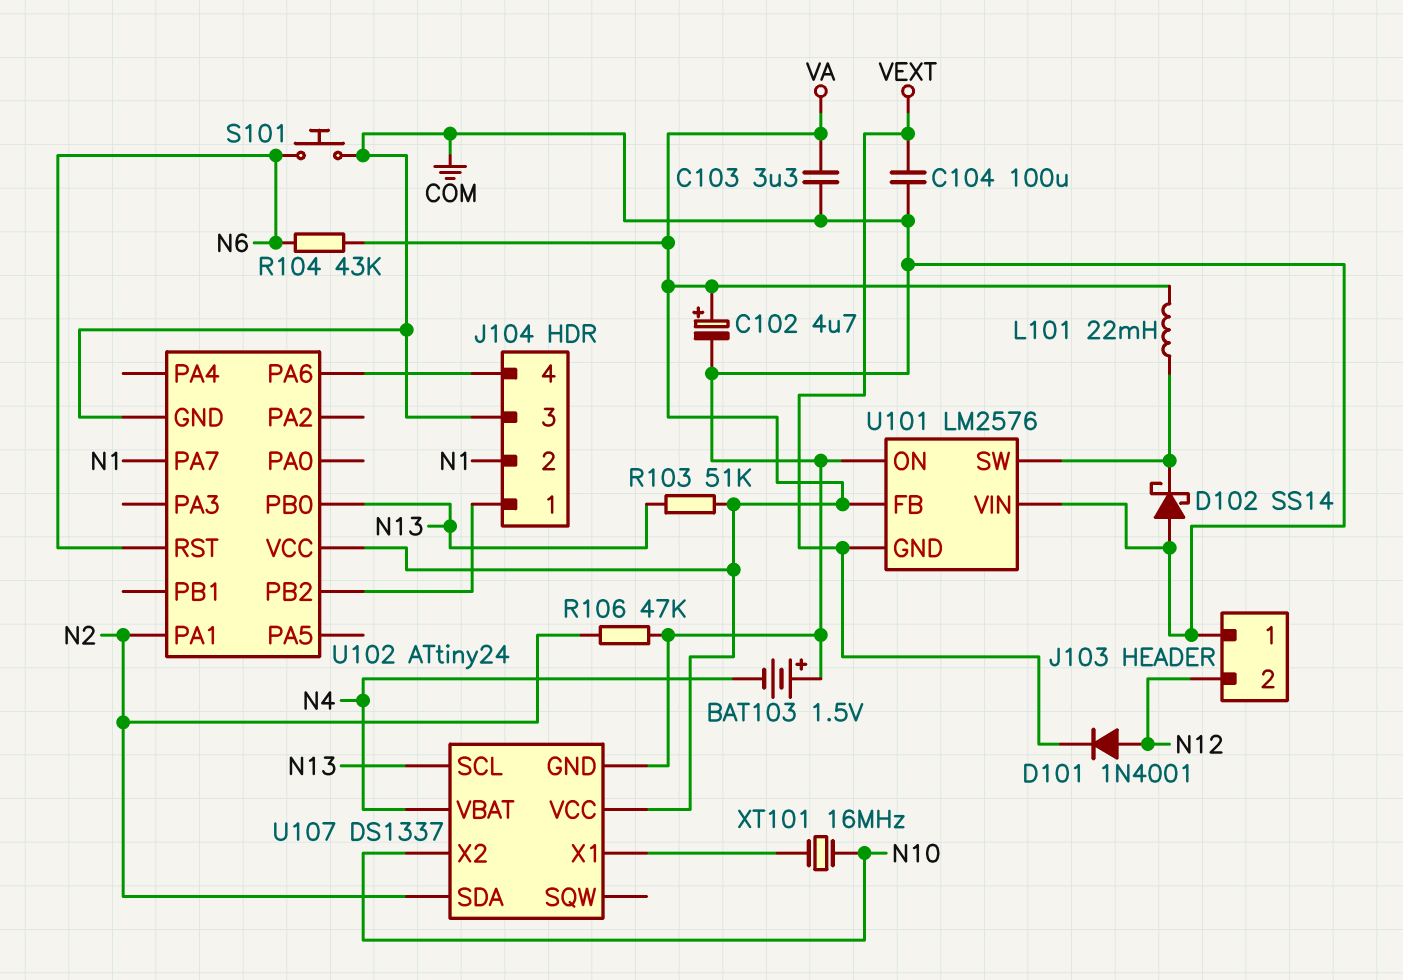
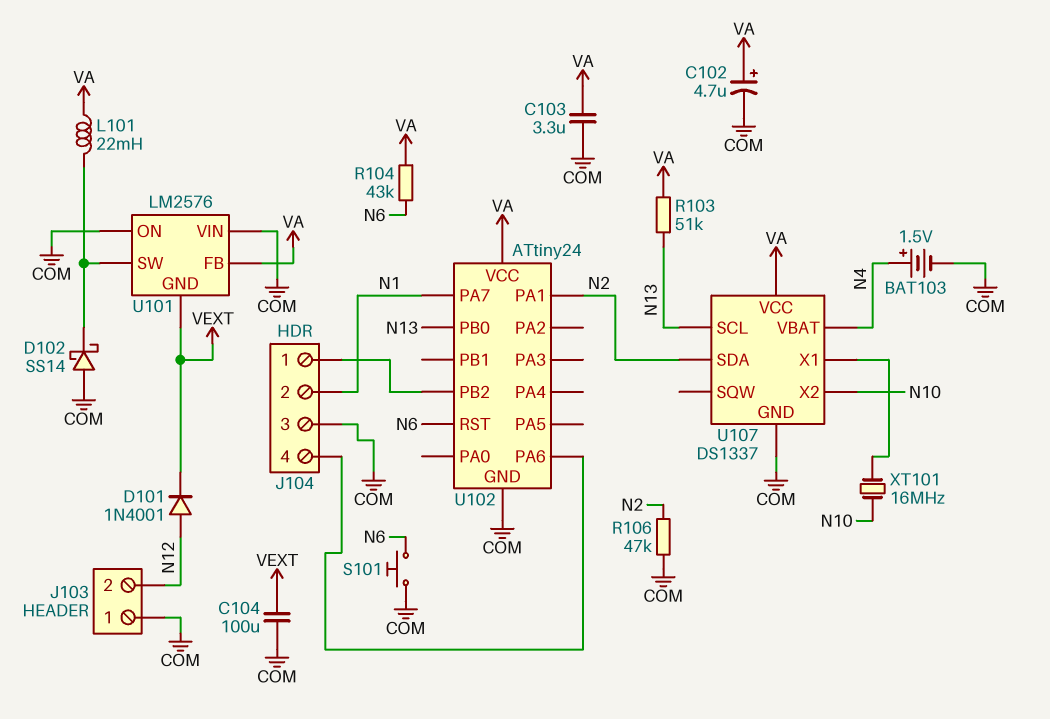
BAT103: 1.5V (plus COM, minus N4) -> 1.5V (plus N4, minus COM)

